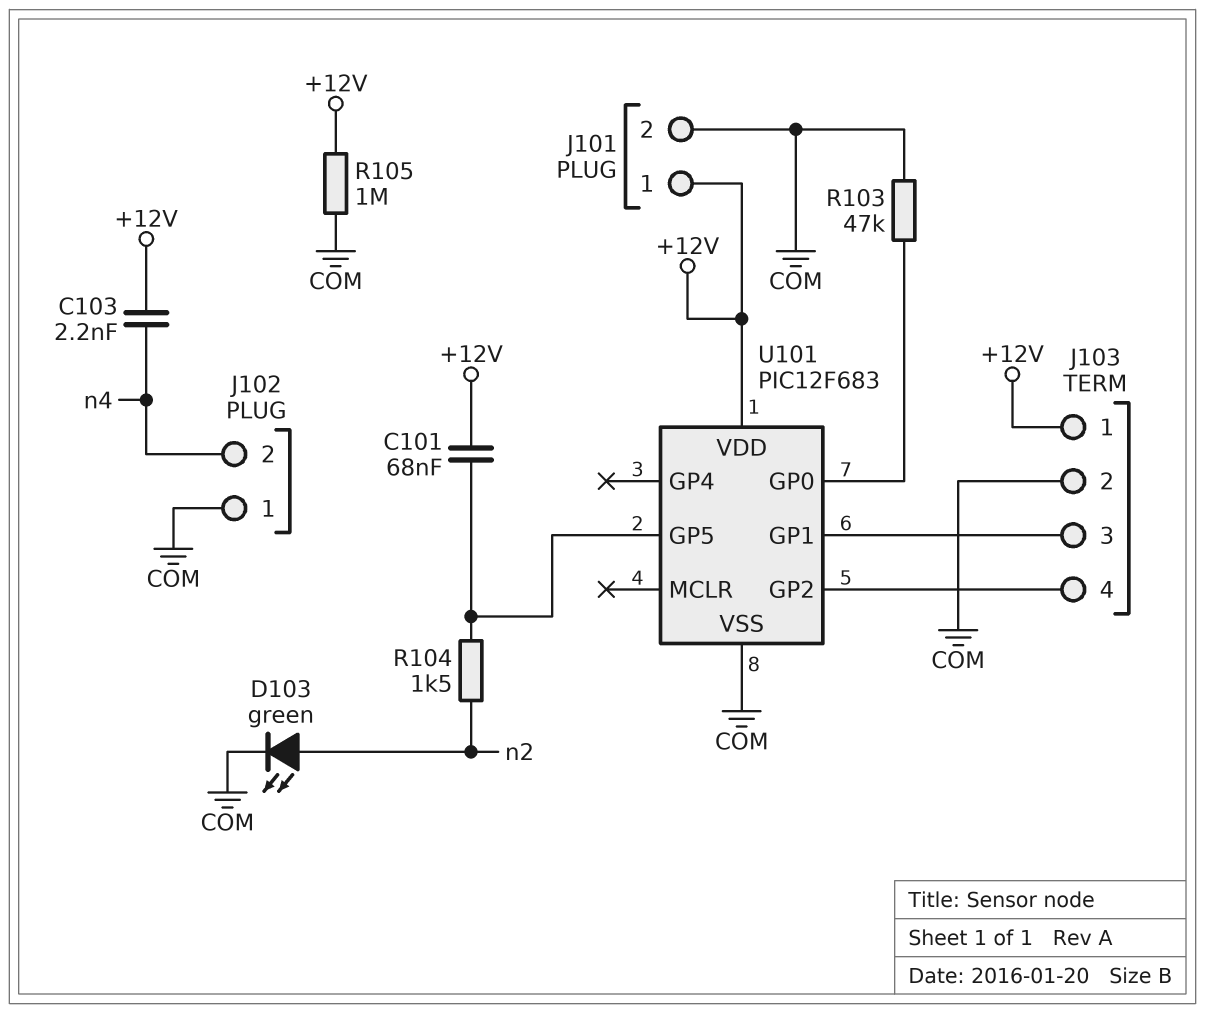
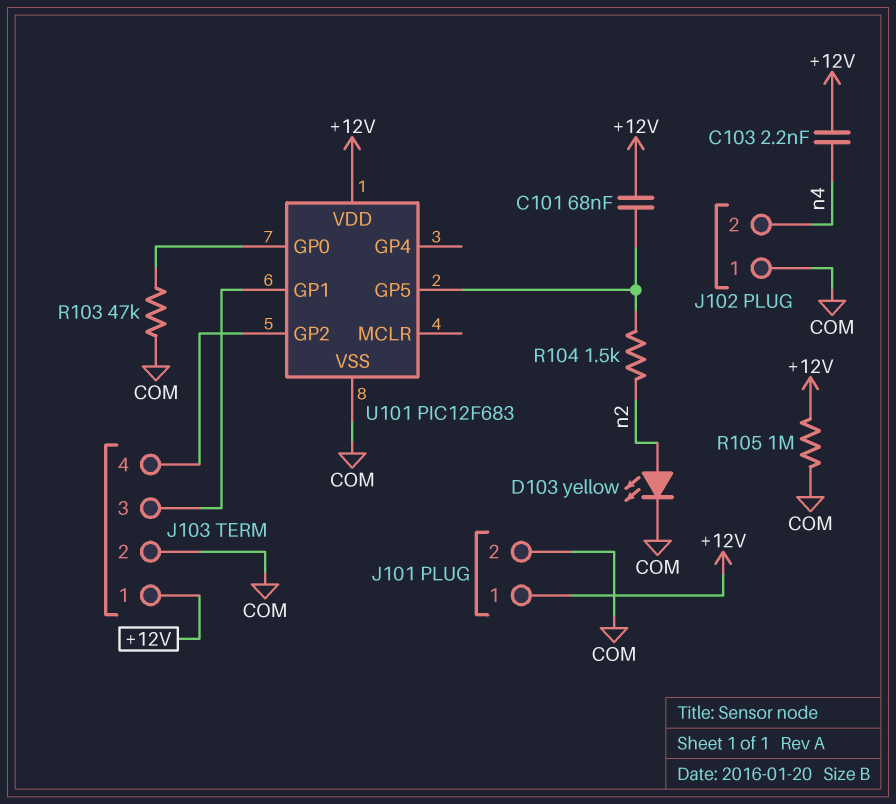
D103: LED green (A n2, K COM) -> LED yellow (A n2, K COM)

